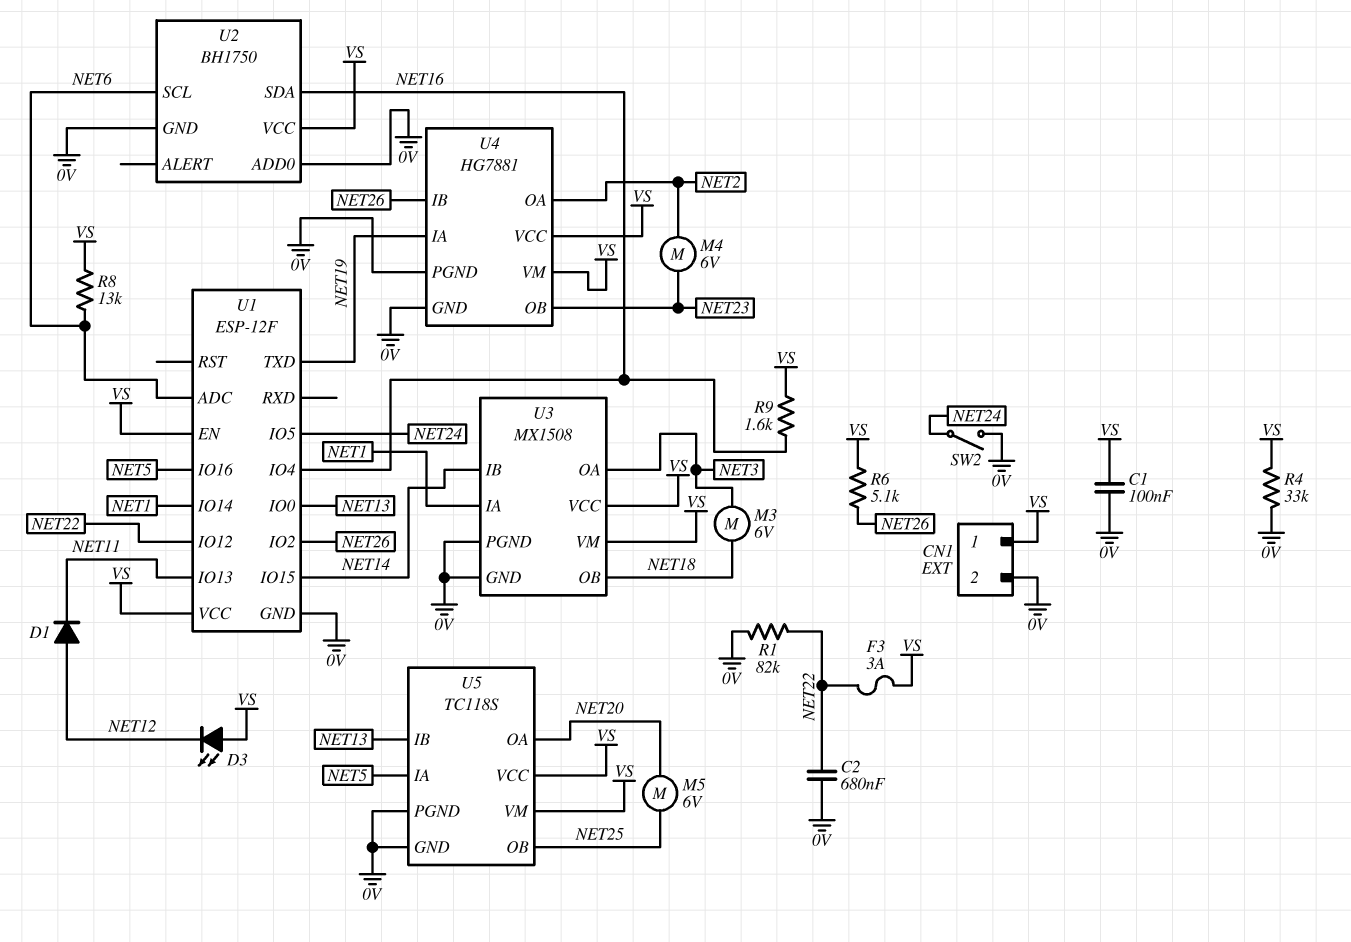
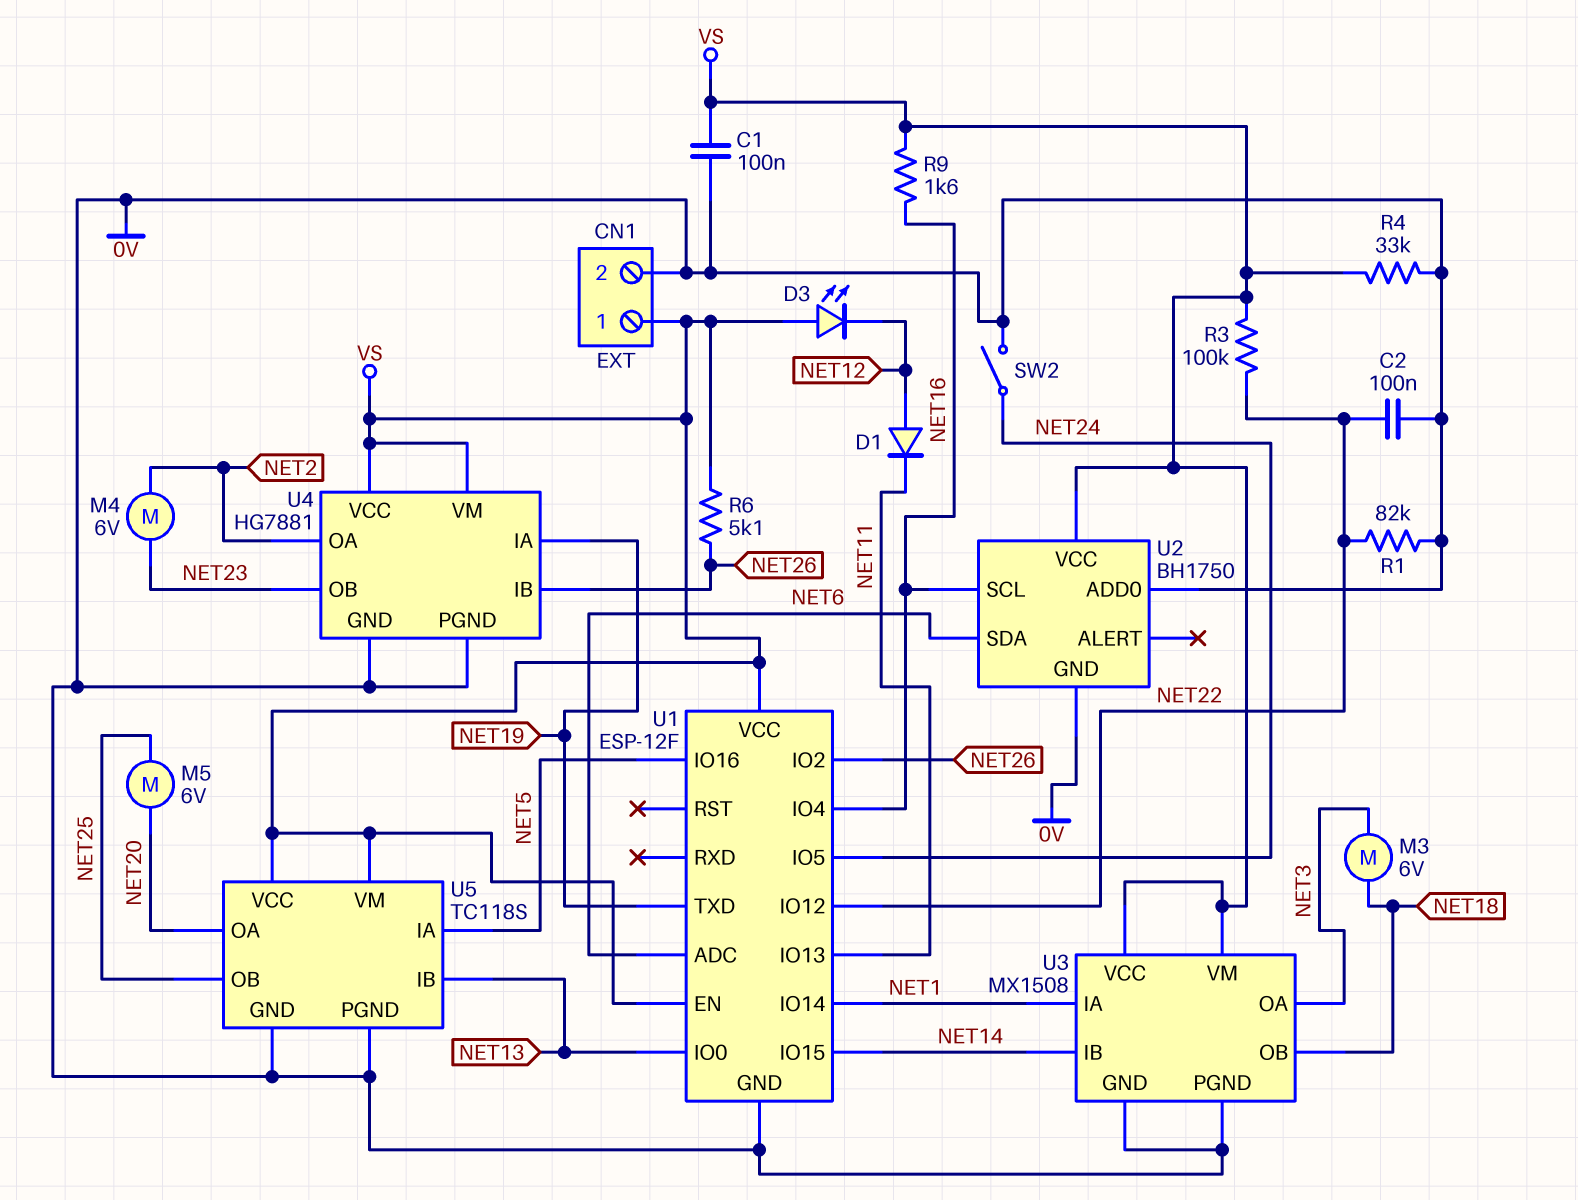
C2: 680nF (0V, NET22) -> 100nF (0V, NET22)
F3: 3A (NET22, VS) -> none
R3: none -> 100k (NET22, VS)
R8: 13k (NET6, VS) -> none
U2 pin SCL: NET6 -> NET16
U2 pin SDA: NET16 -> NET6

